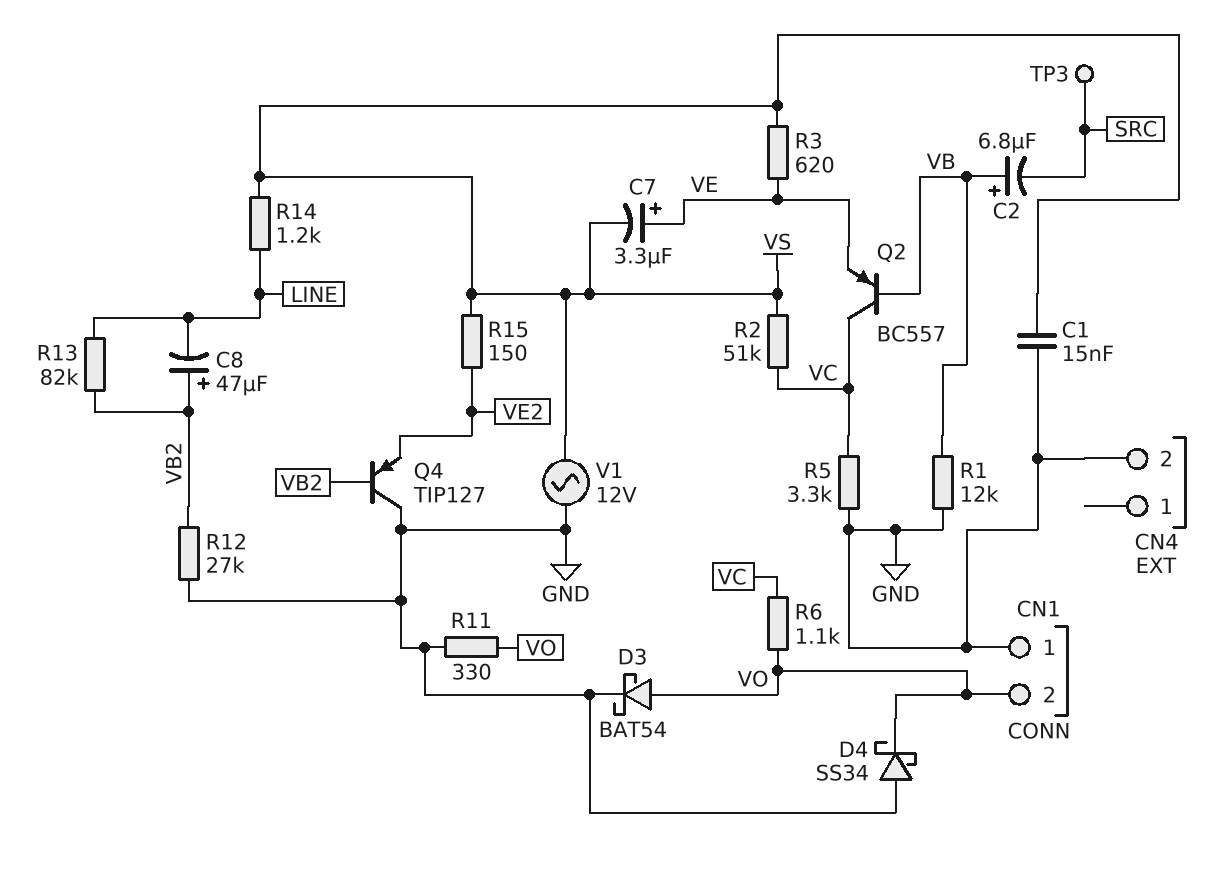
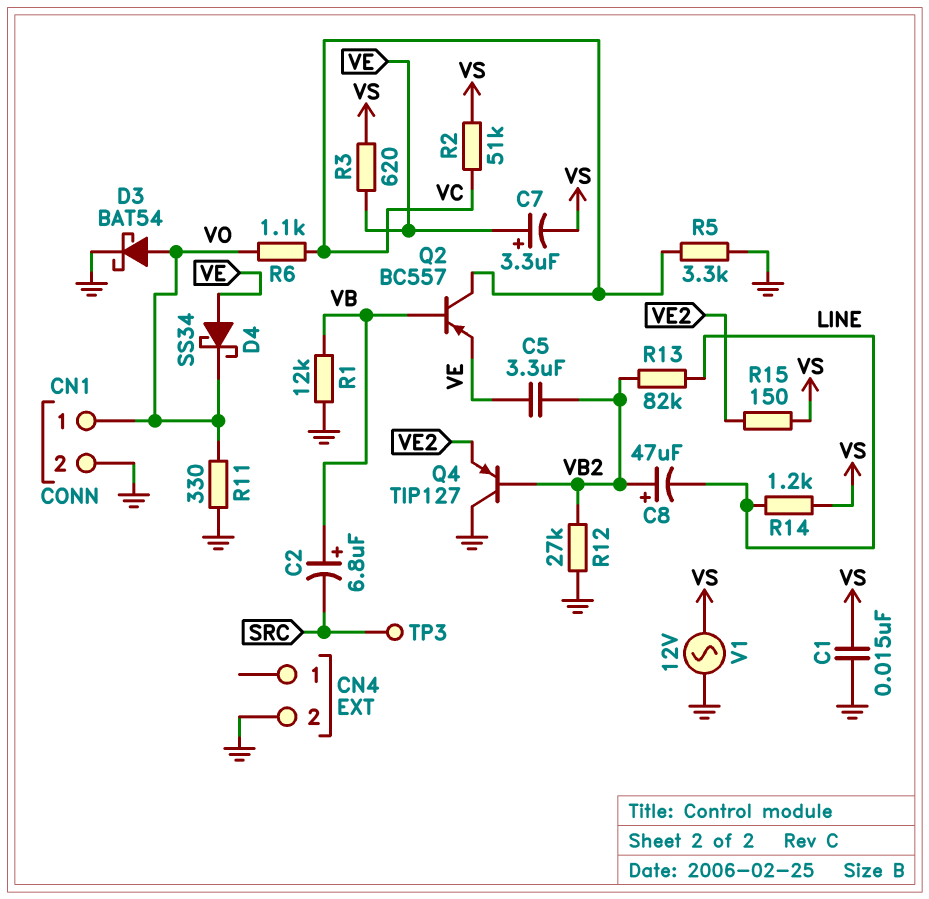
C5: none -> 3.3uF (VB2, VE)
CN1 pin 1: GND -> VO
CN1 pin 2: VO -> GND
D4: schottky SS34 (A GND, K VO) -> schottky SS34 (A VE, K VO)

